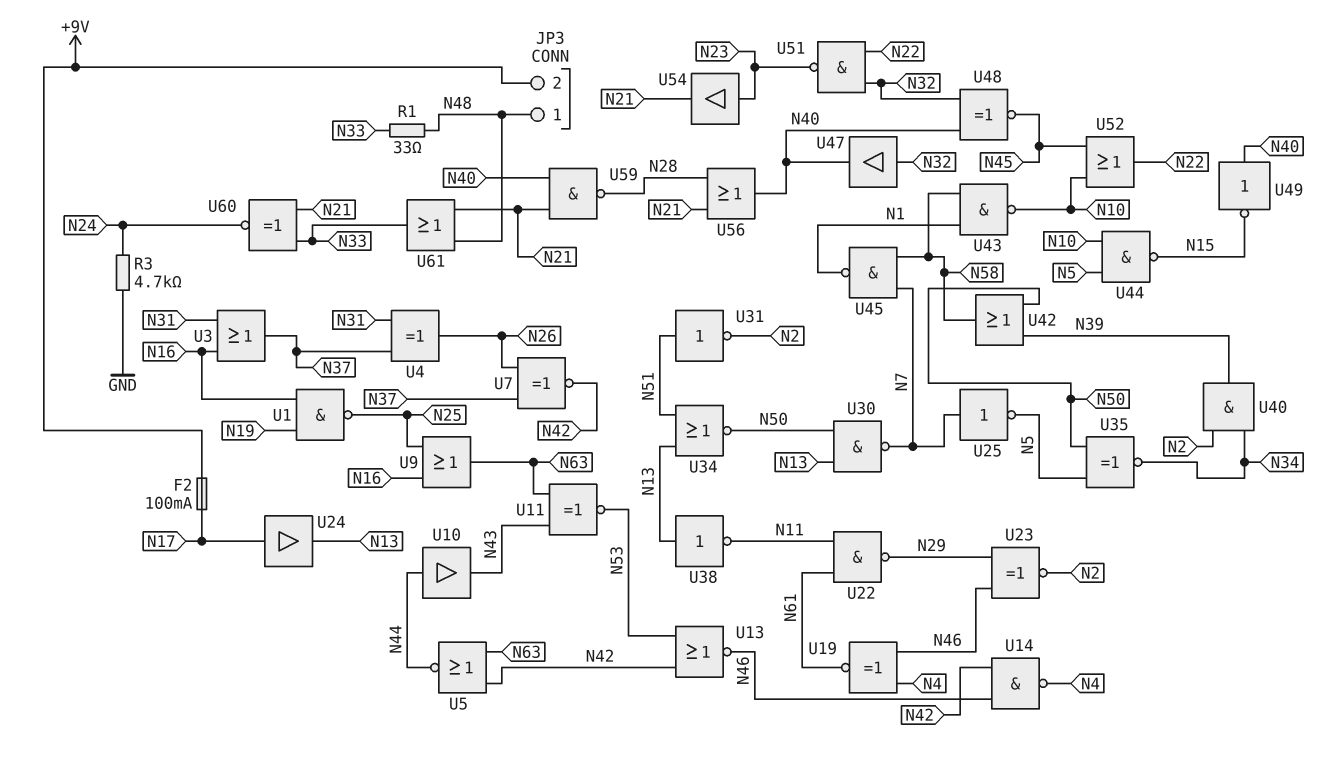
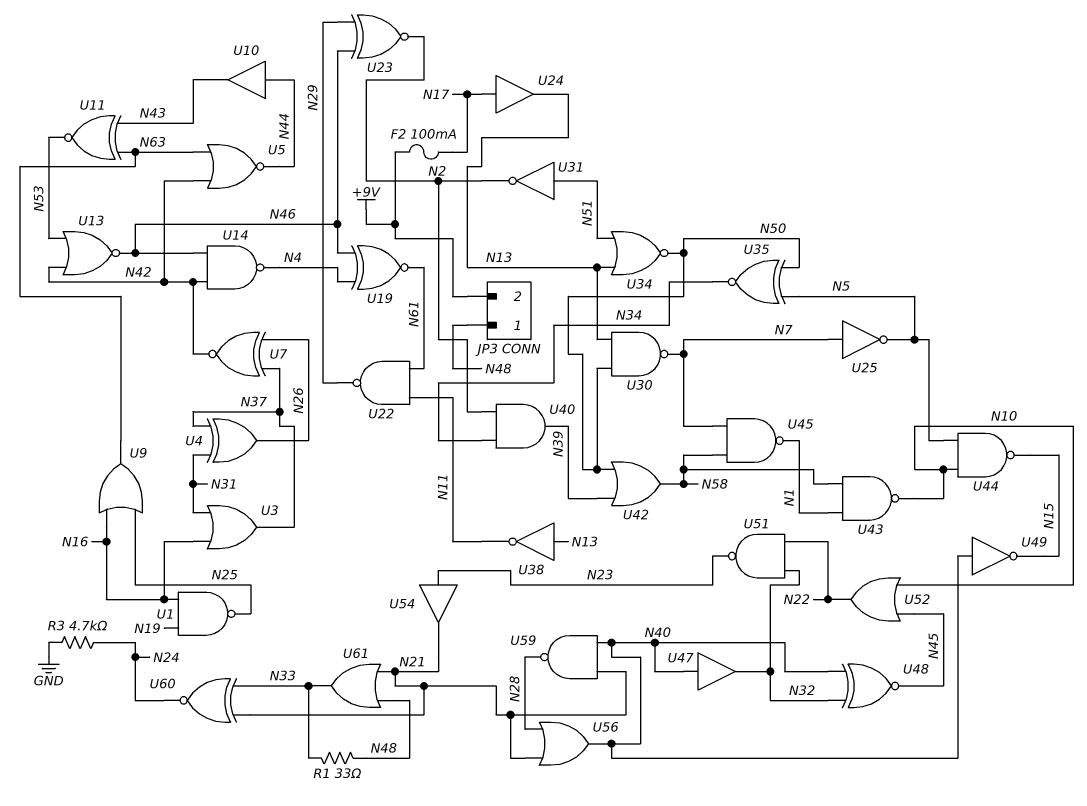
U47: buffer (in N32, out N40) -> buffer (in N40, out N32)

